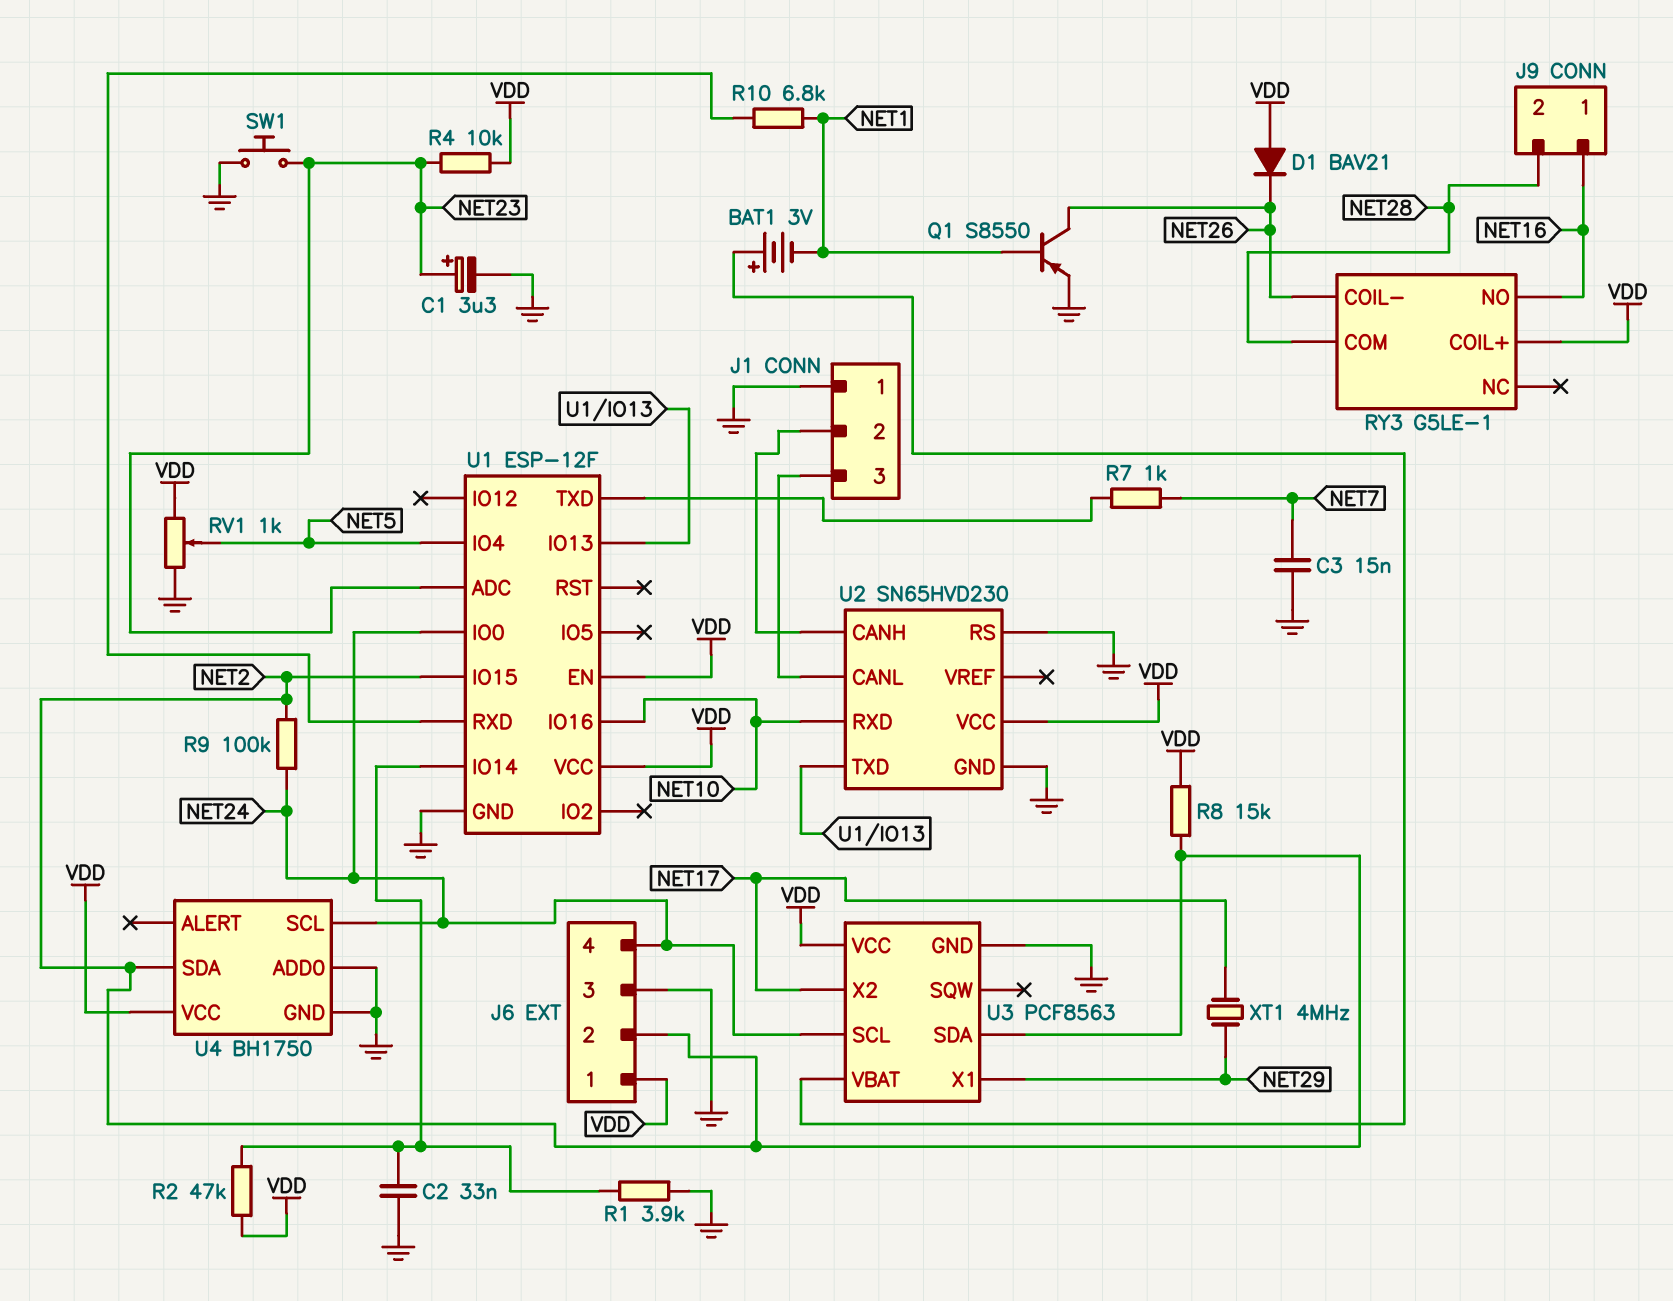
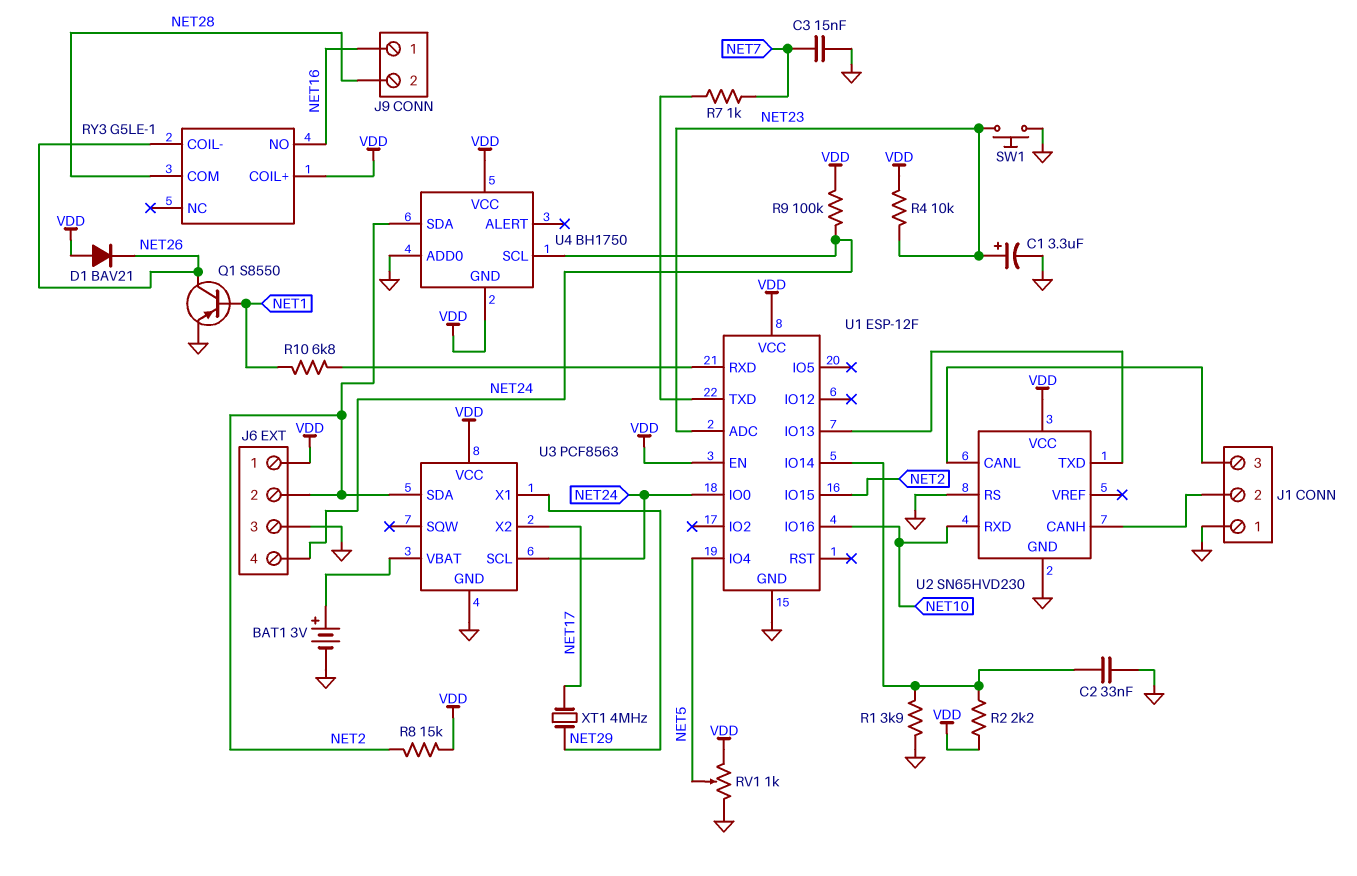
BAT1: 3V (plus U3/VBAT, minus NET1) -> 3V (plus U3/VBAT, minus GND)
R2: 47k (U1/IO14, VDD) -> 2.2k (U1/IO14, VDD)
R9: 100k (NET2, NET24) -> 100k (NET24, VDD)
U4 pin GND: GND -> VDD

